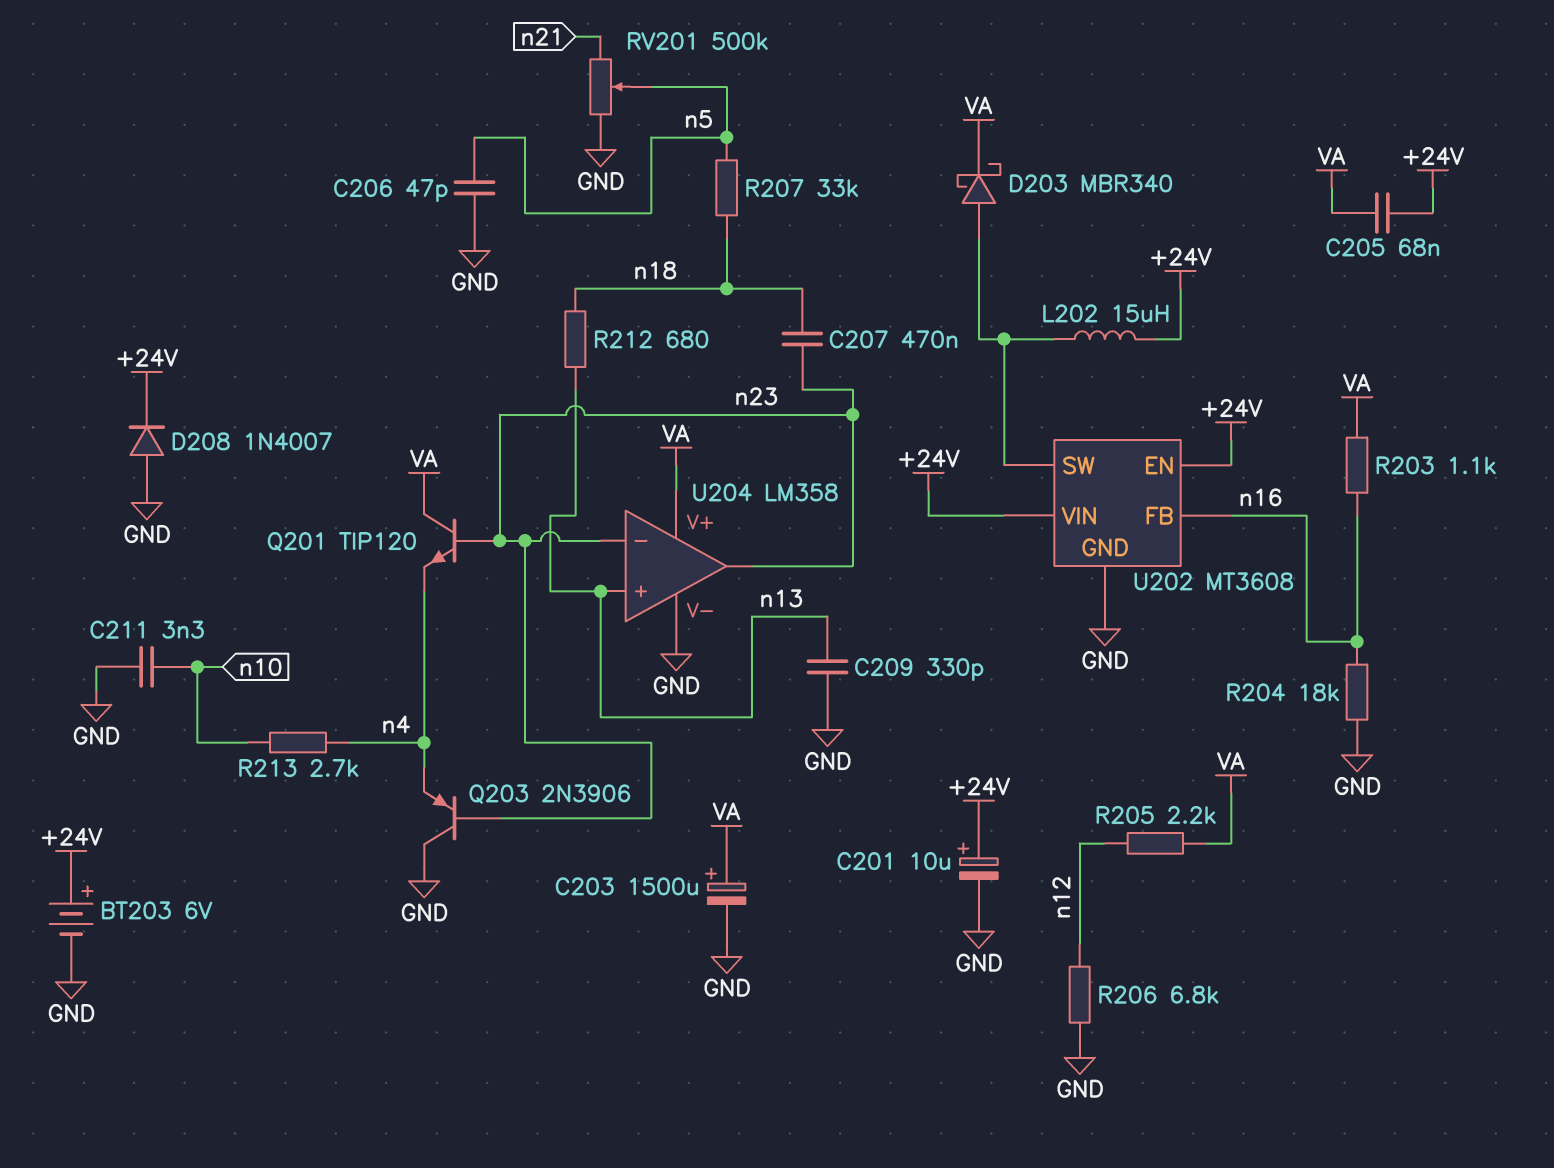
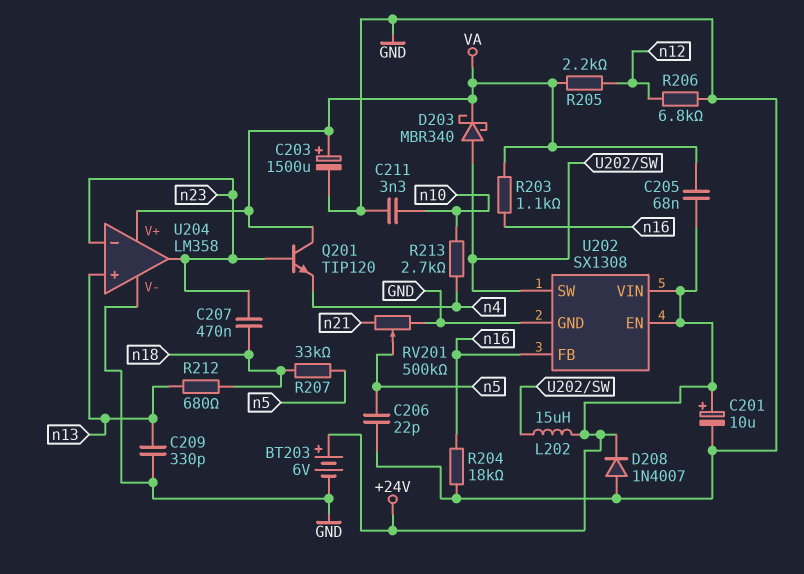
C206: 47pF (GND, n5) -> 22pF (GND, n5)
Q203: PNP 2N3906 (B n23, C GND, E n4) -> none
U202: MT3608 -> SX1308

